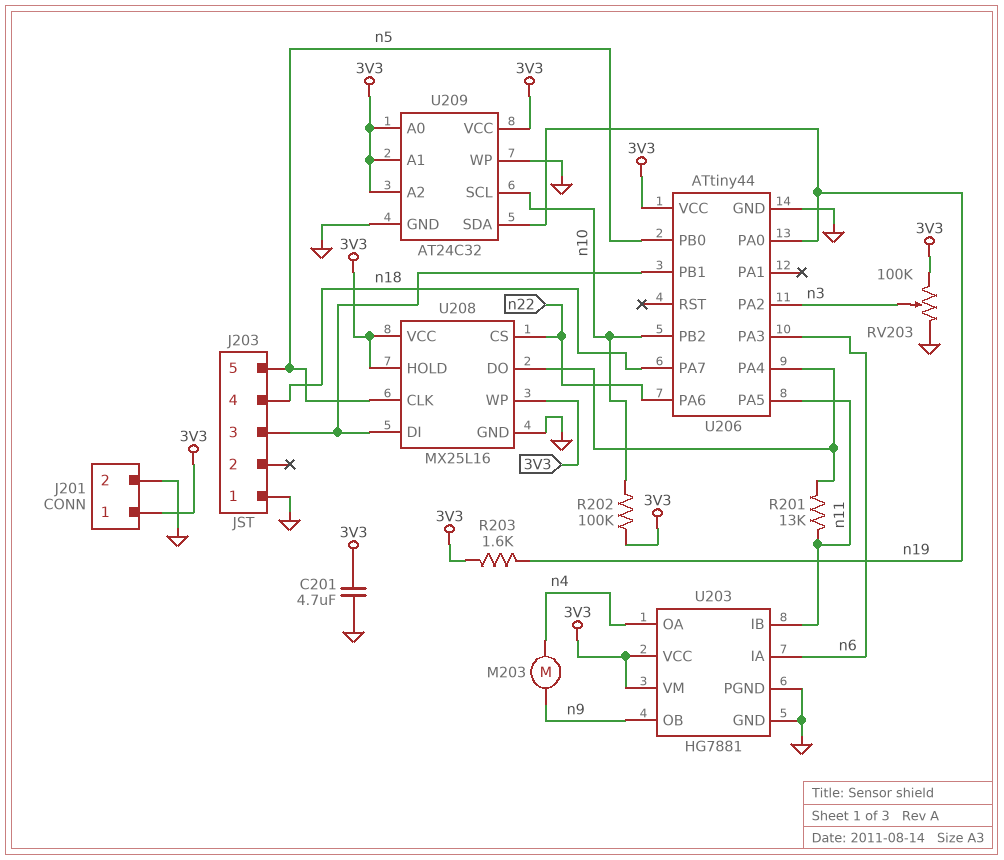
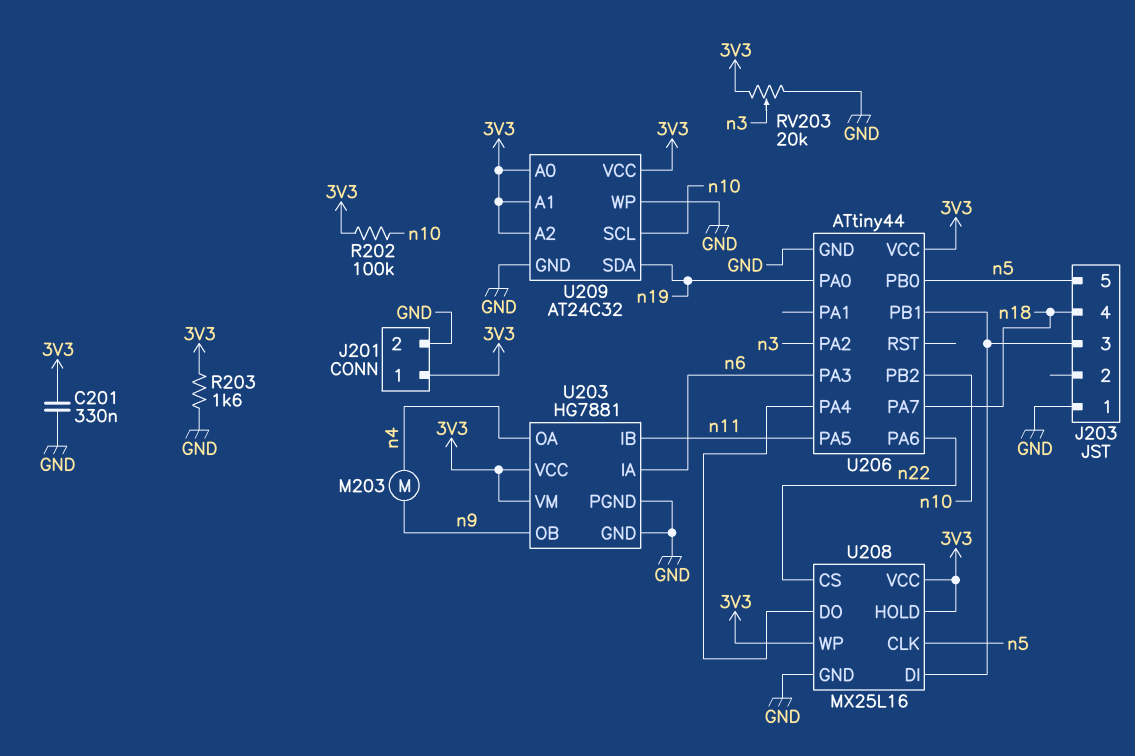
C201: 4.7uF (3V3, GND) -> 330nF (3V3, GND)
R201: 13k (U206/PA4, n11) -> none
R203: 1.6k (3V3, n19) -> 1.6k (3V3, GND)
RV203: 100k (3V3, GND, wiper n3) -> 20k (3V3, GND, wiper n3)

